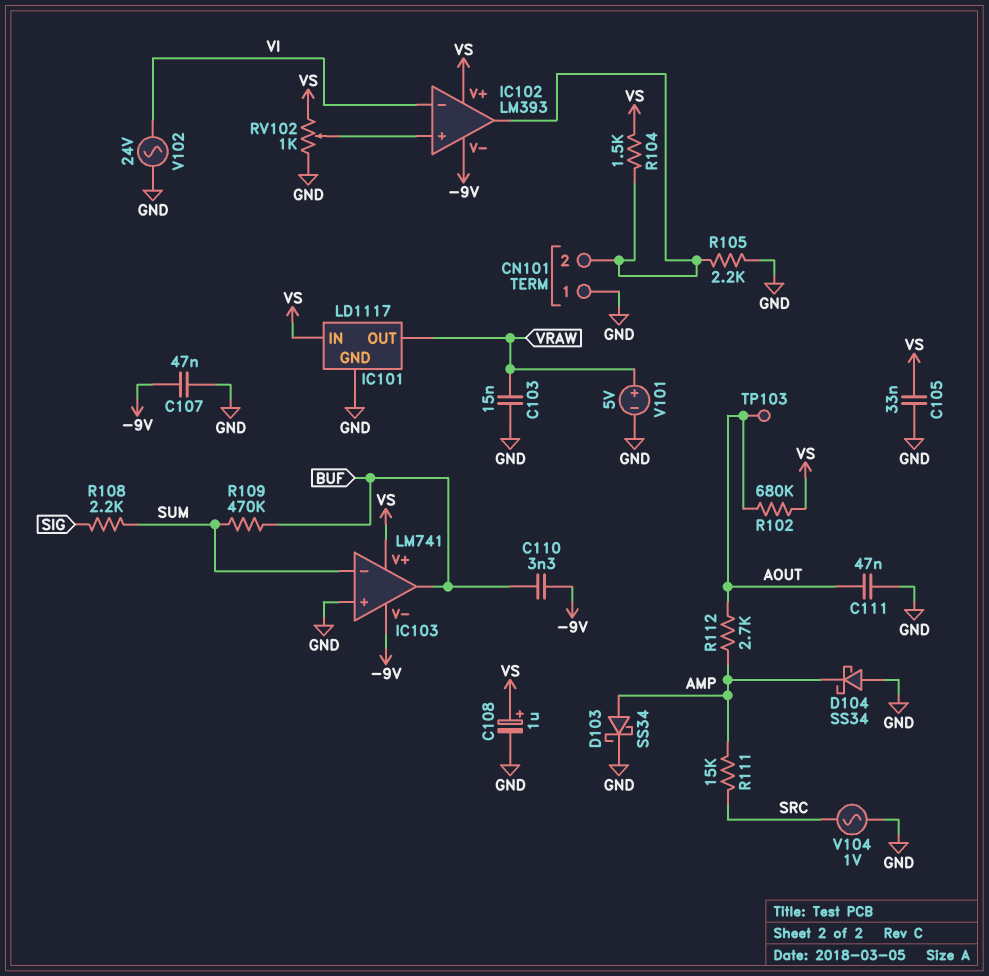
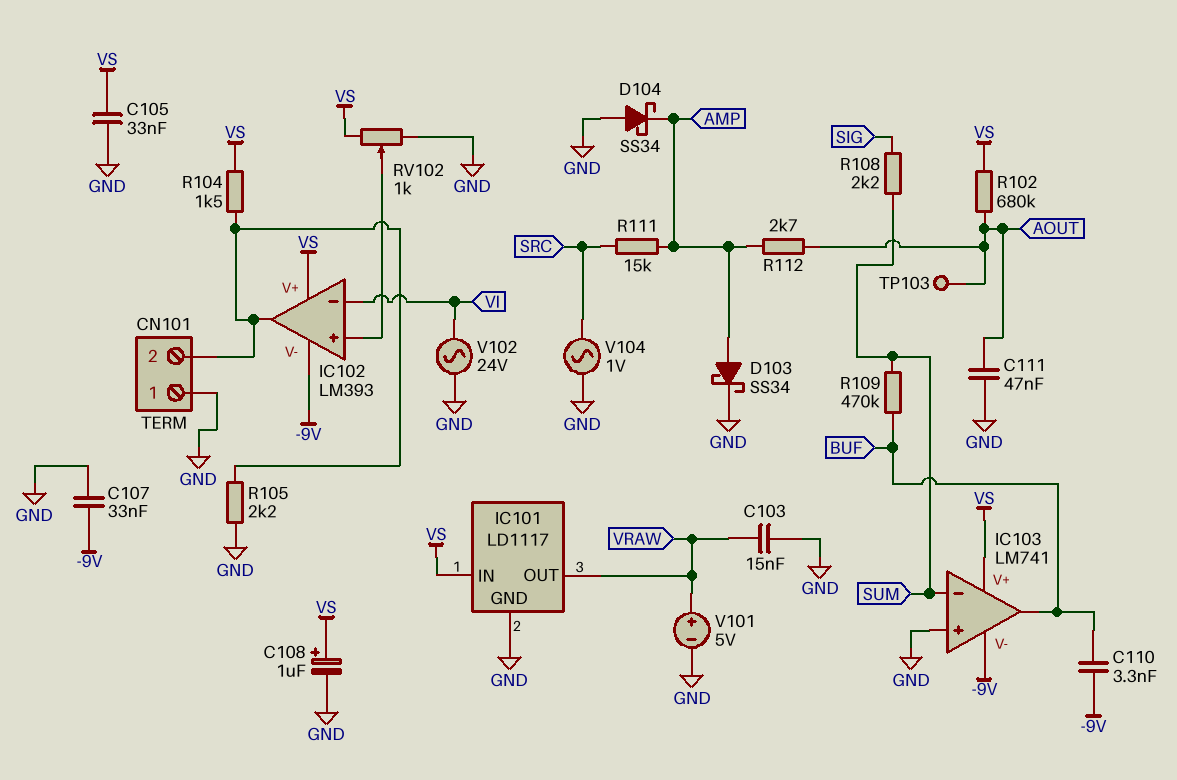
C107: 47nF (-9V, GND) -> 33nF (-9V, GND)

